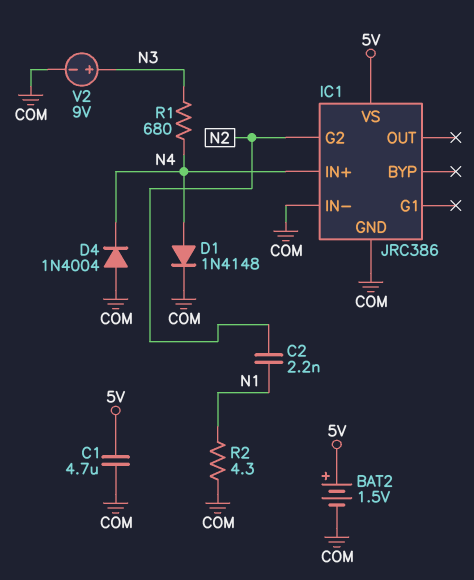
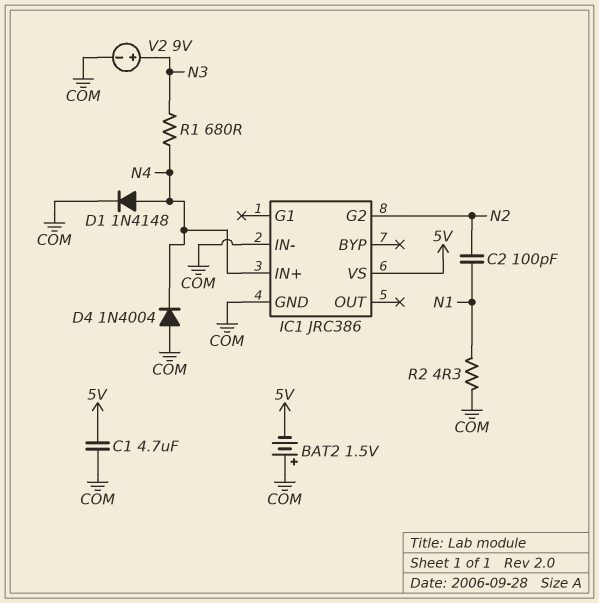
BAT2: 1.5V (plus 5V, minus COM) -> 1.5V (plus COM, minus 5V)
C2: 2.2nF (N1, N2) -> 100pF (N1, N2)

